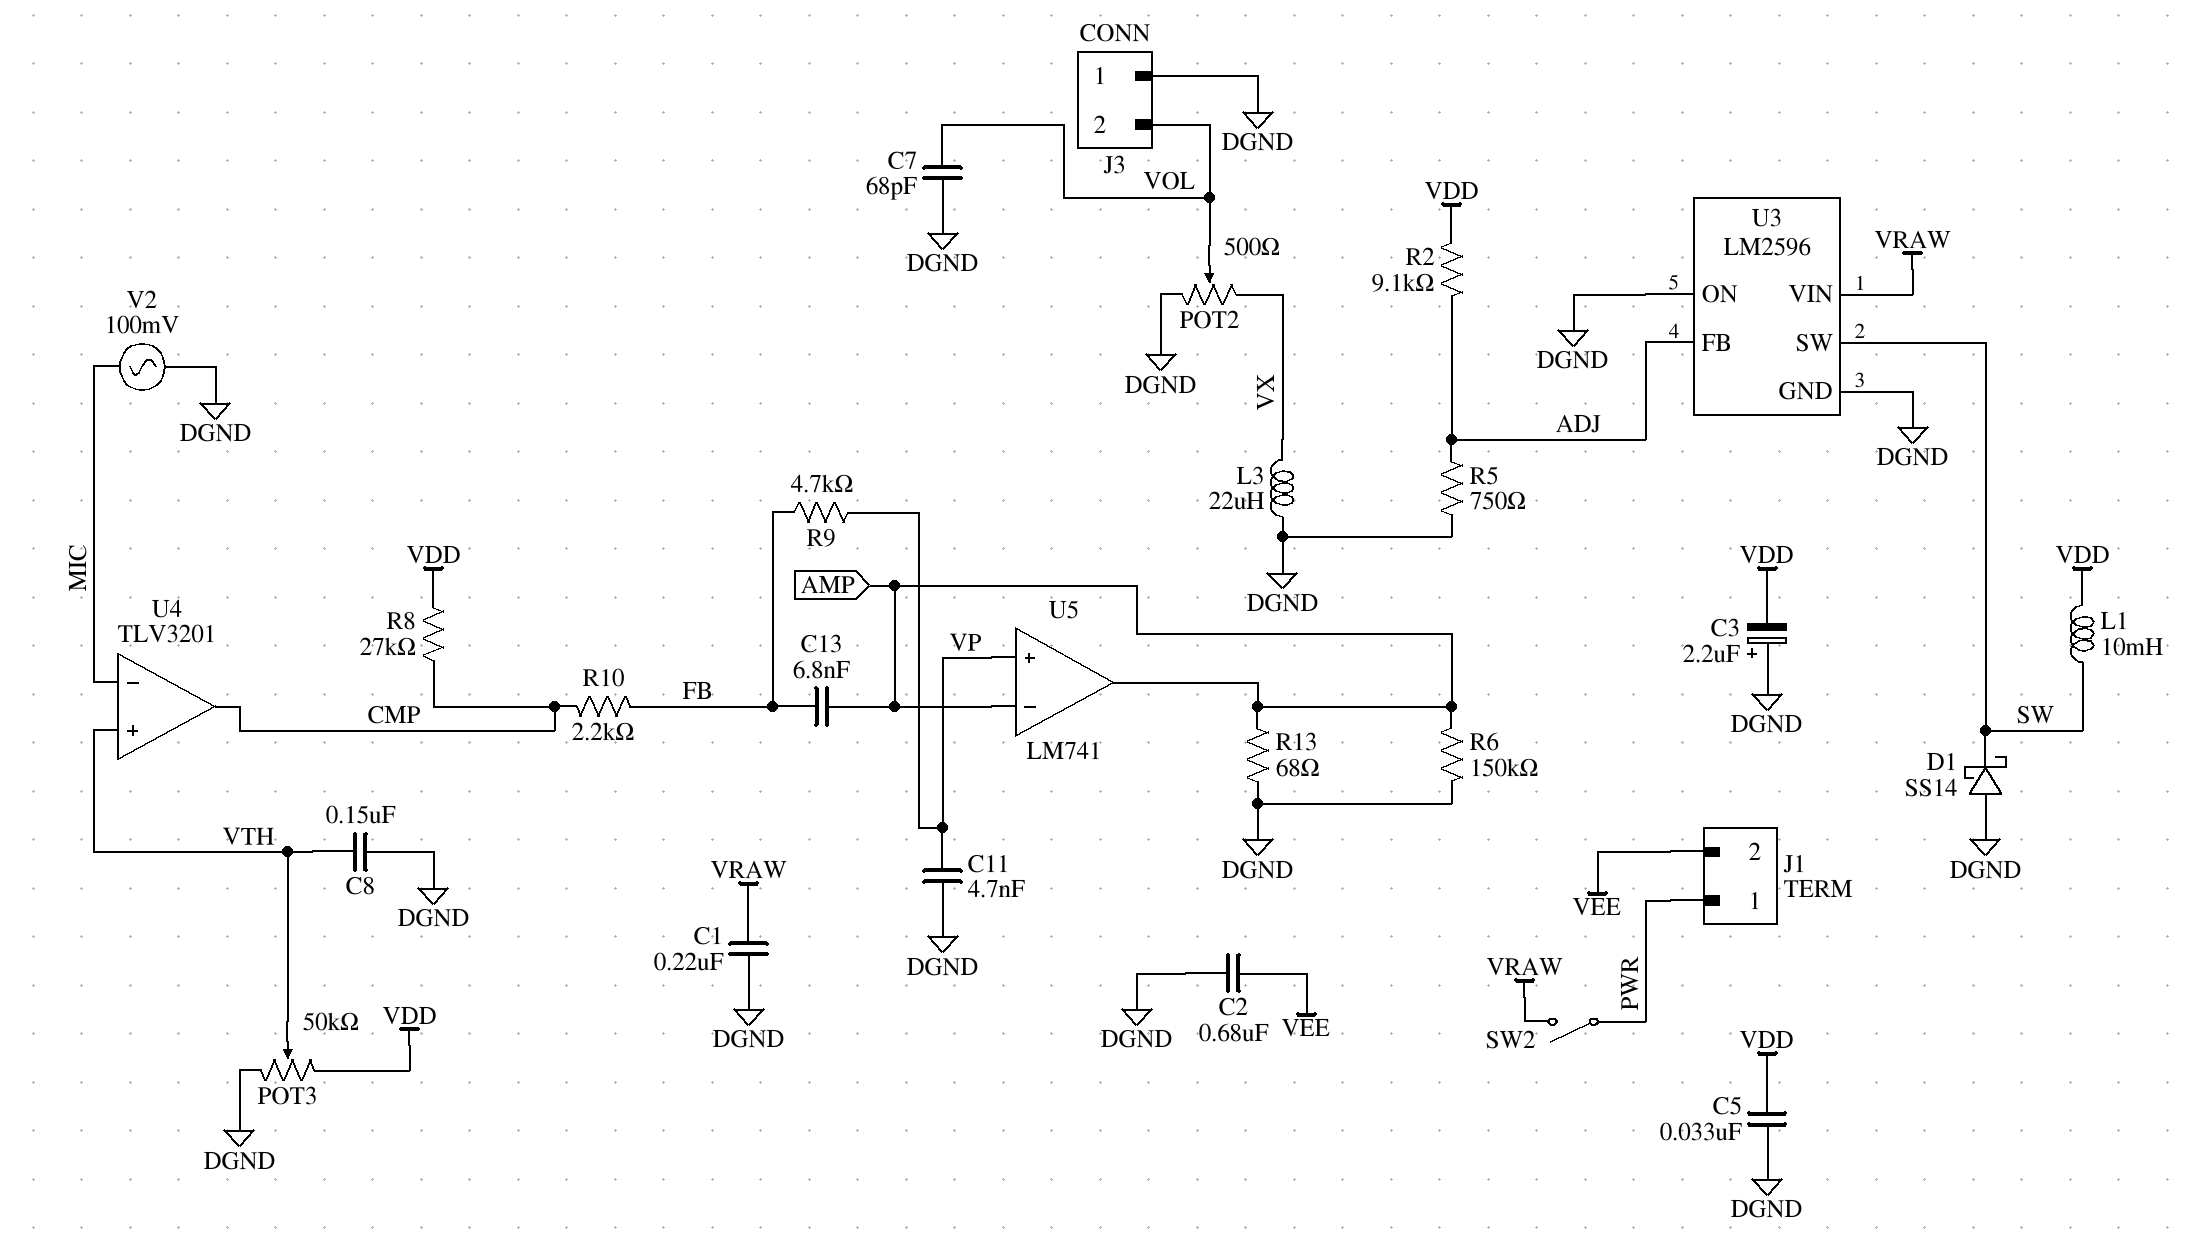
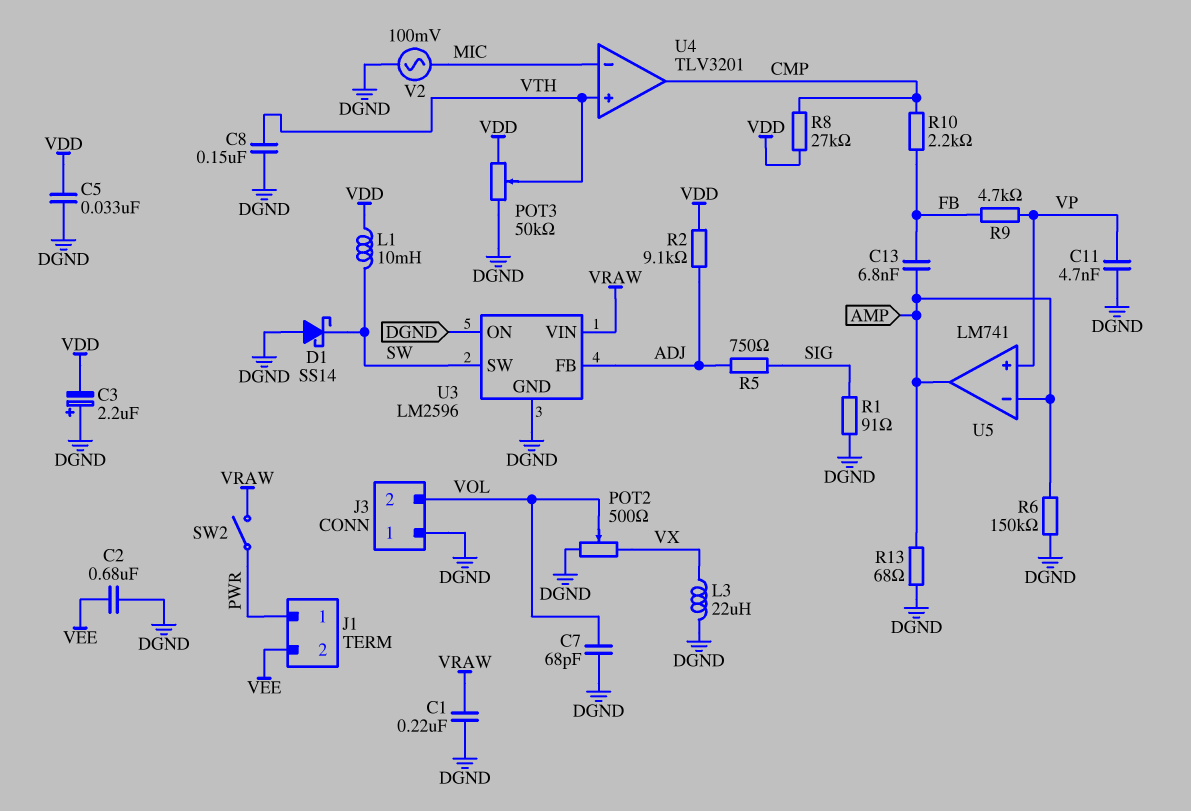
R1: none -> 91 (DGND, SIG)
R5: 750 (ADJ, DGND) -> 750 (ADJ, SIG)

